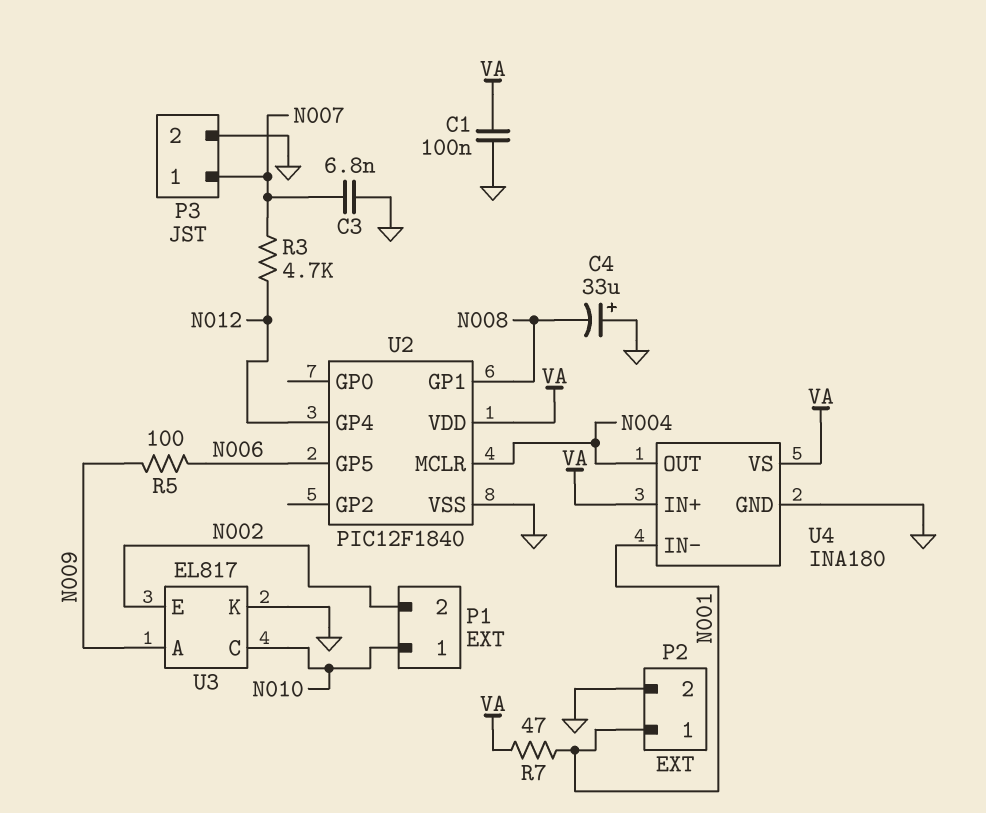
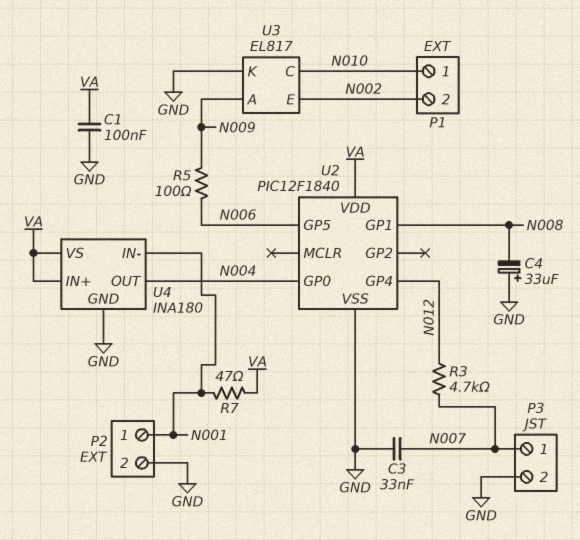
C3: 6.8nF (GND, N007) -> 33nF (GND, N007)
U2 pin GP0: none -> N004
U2 pin MCLR: N004 -> none

